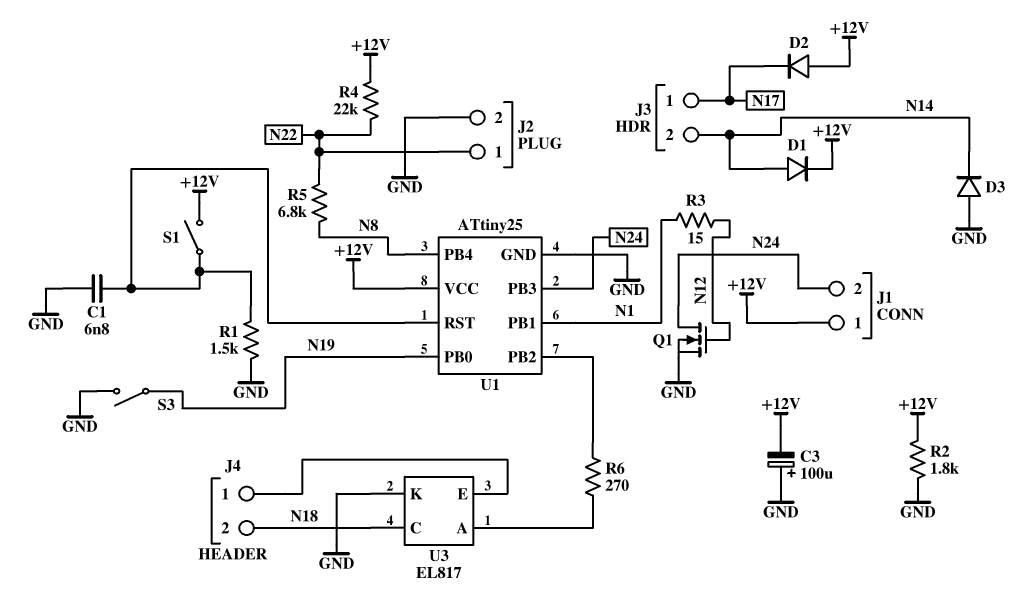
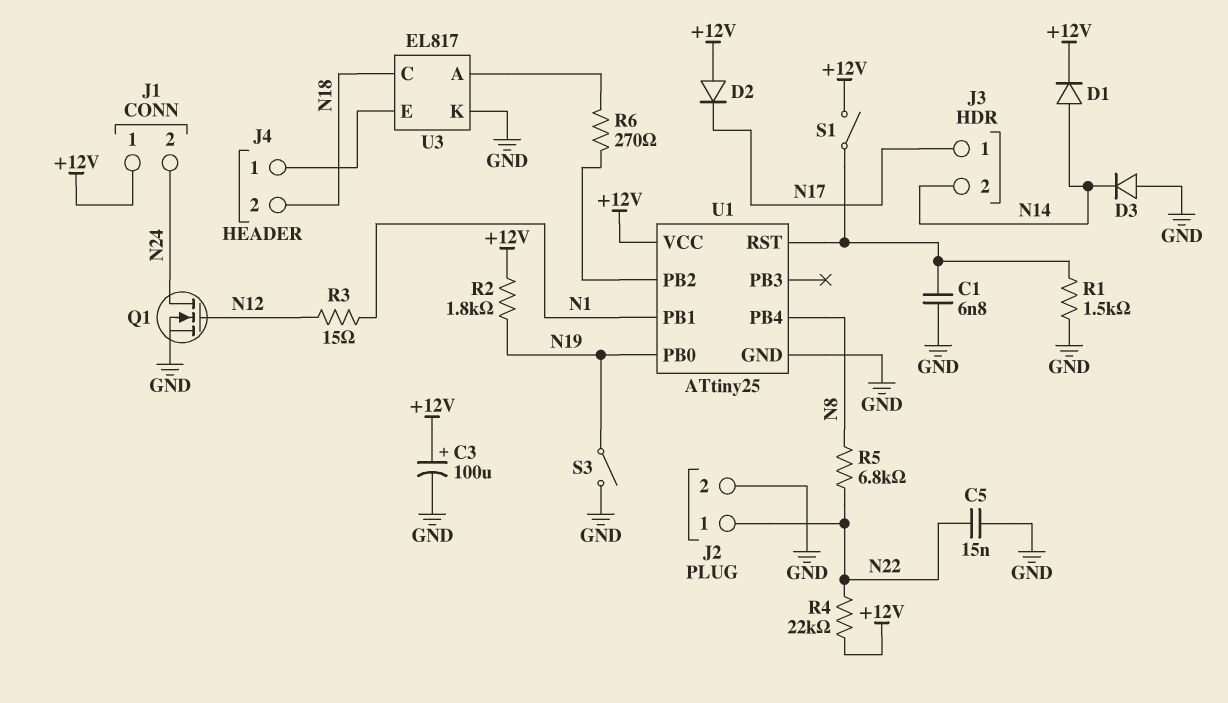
C3: 100uF (plus GND, minus +12V) -> 100uF (plus +12V, minus GND)
C5: none -> 15nF (GND, N22)
R2: 1.8k (+12V, GND) -> 1.8k (+12V, N19)
U1 pin PB3: N24 -> none

